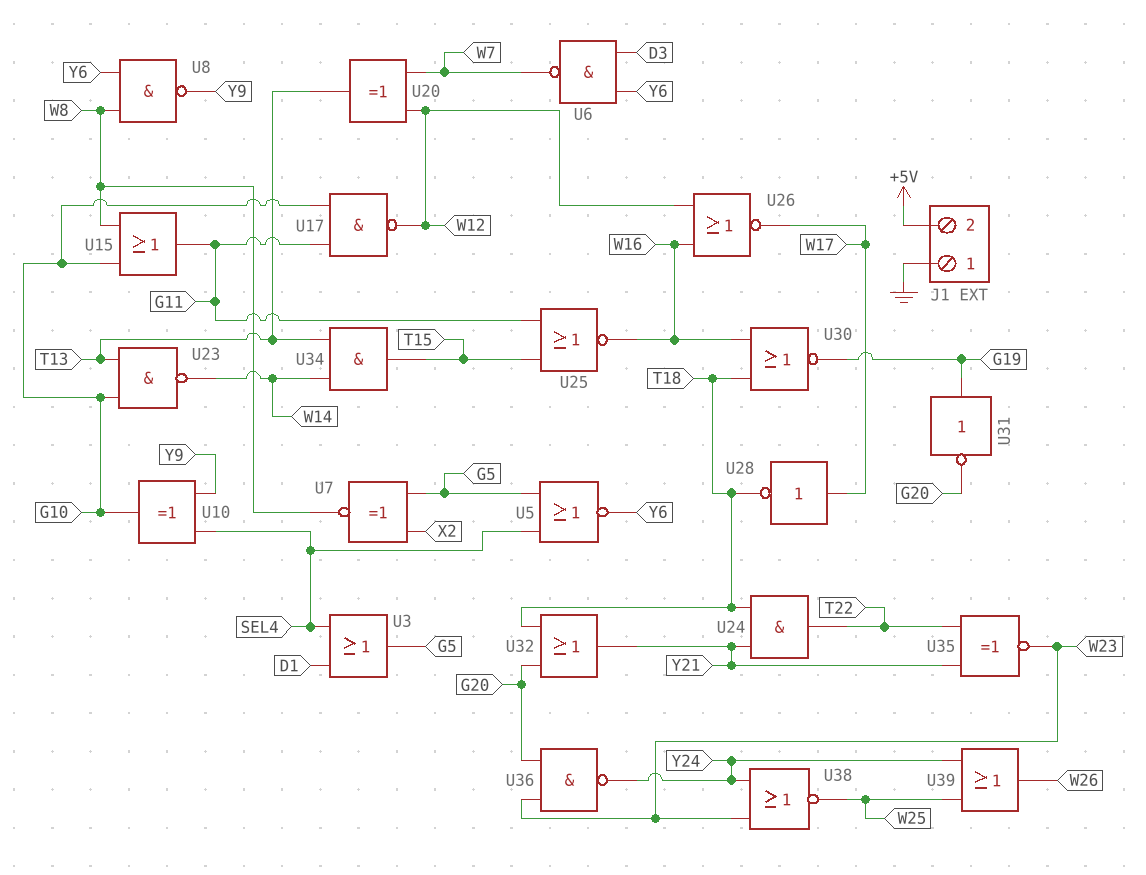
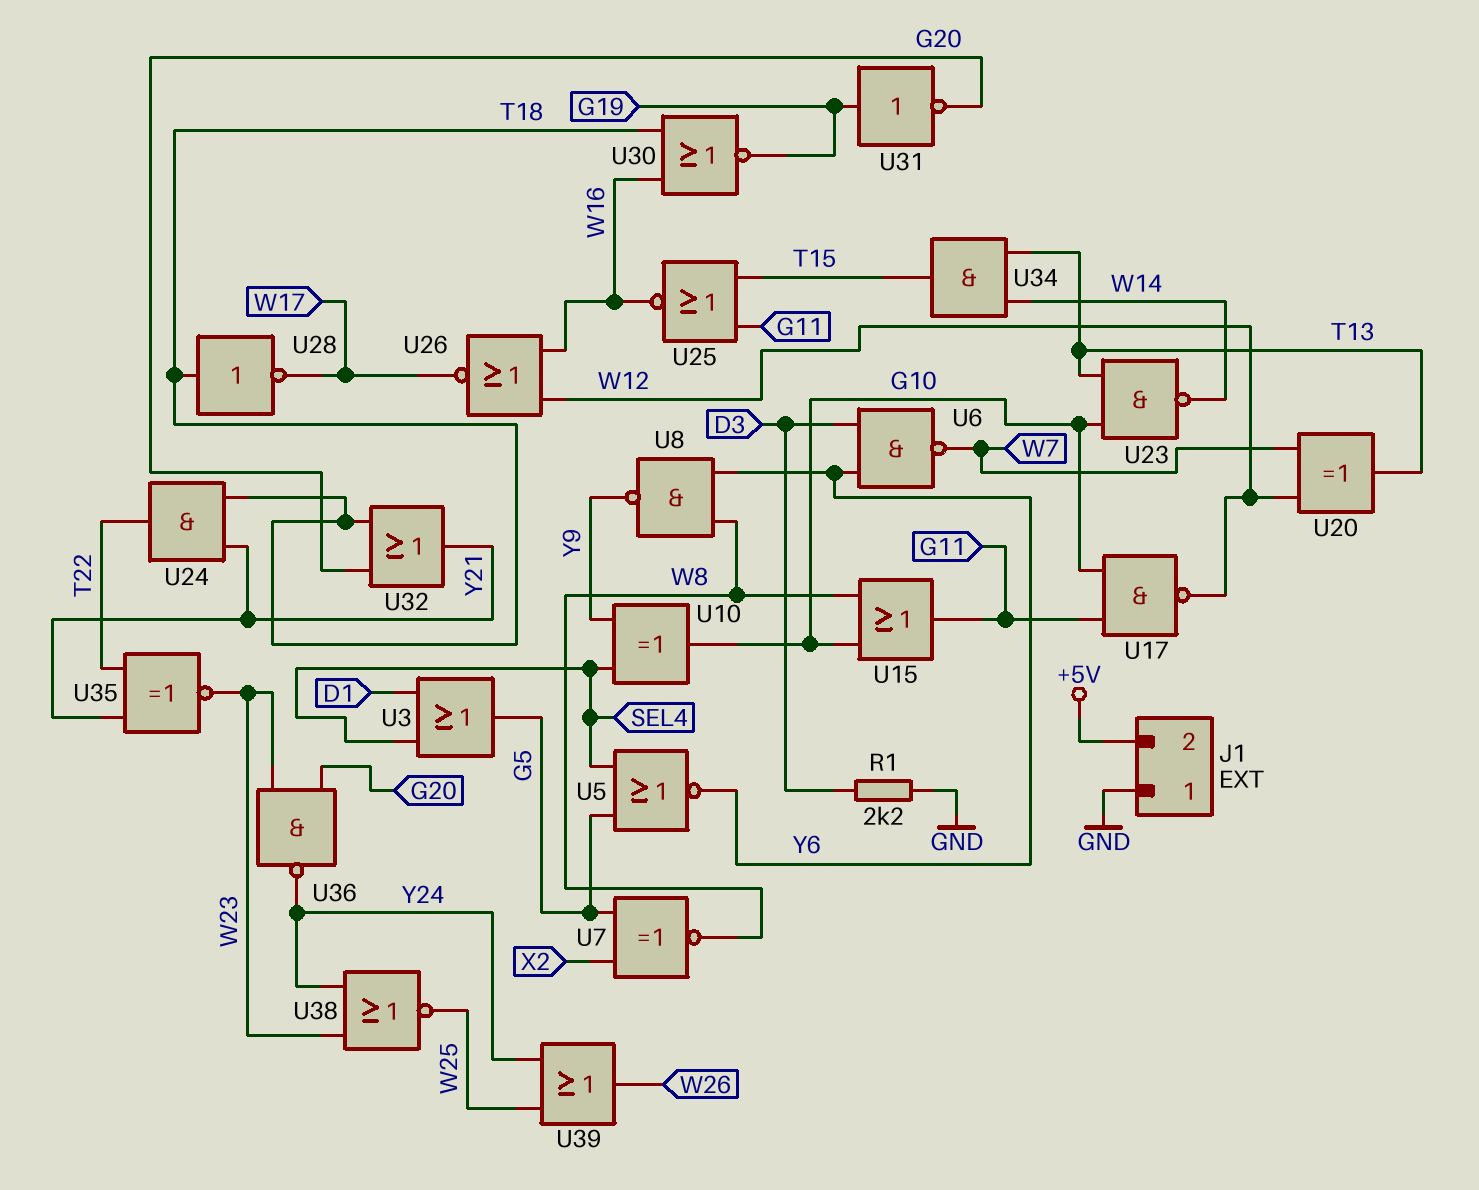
R1: none -> 2.2k (D3, GND)
U28: NOT (in W17, out T18) -> NOT (in T18, out W17)

